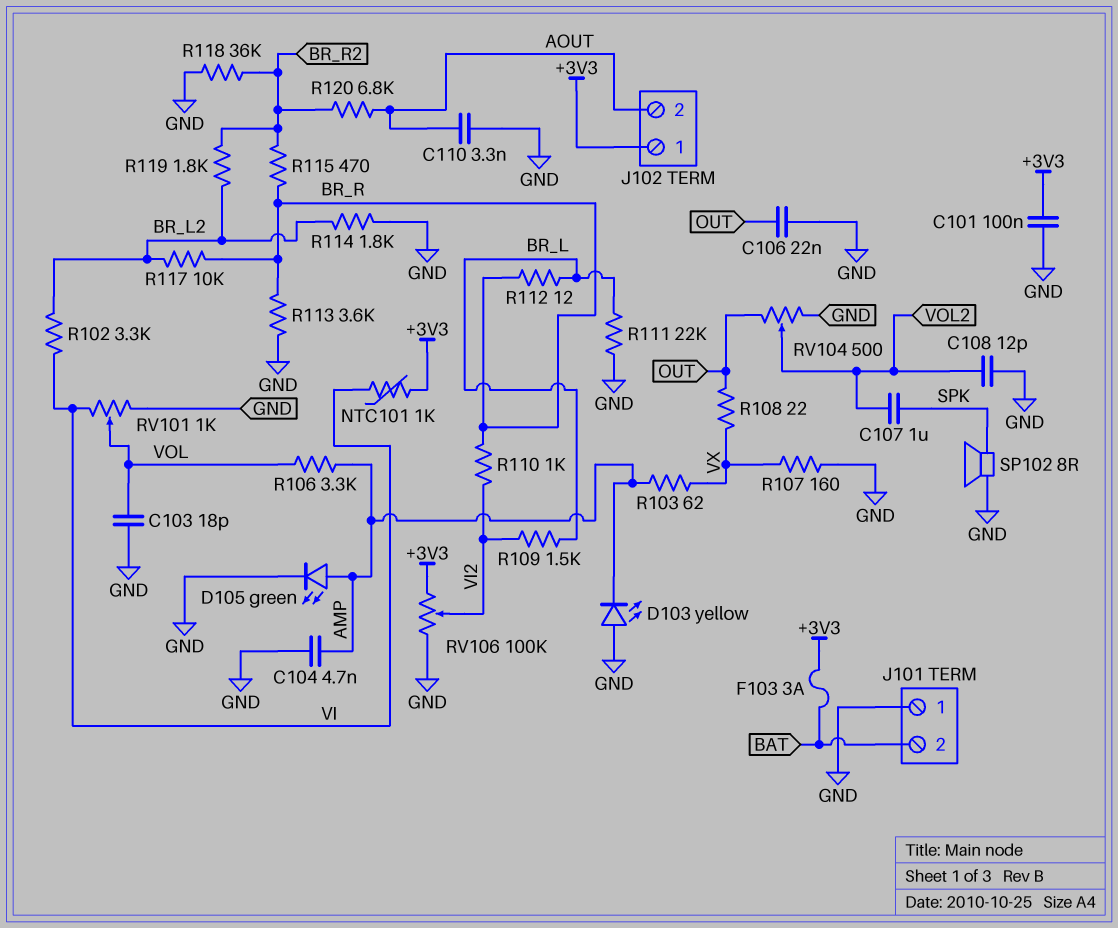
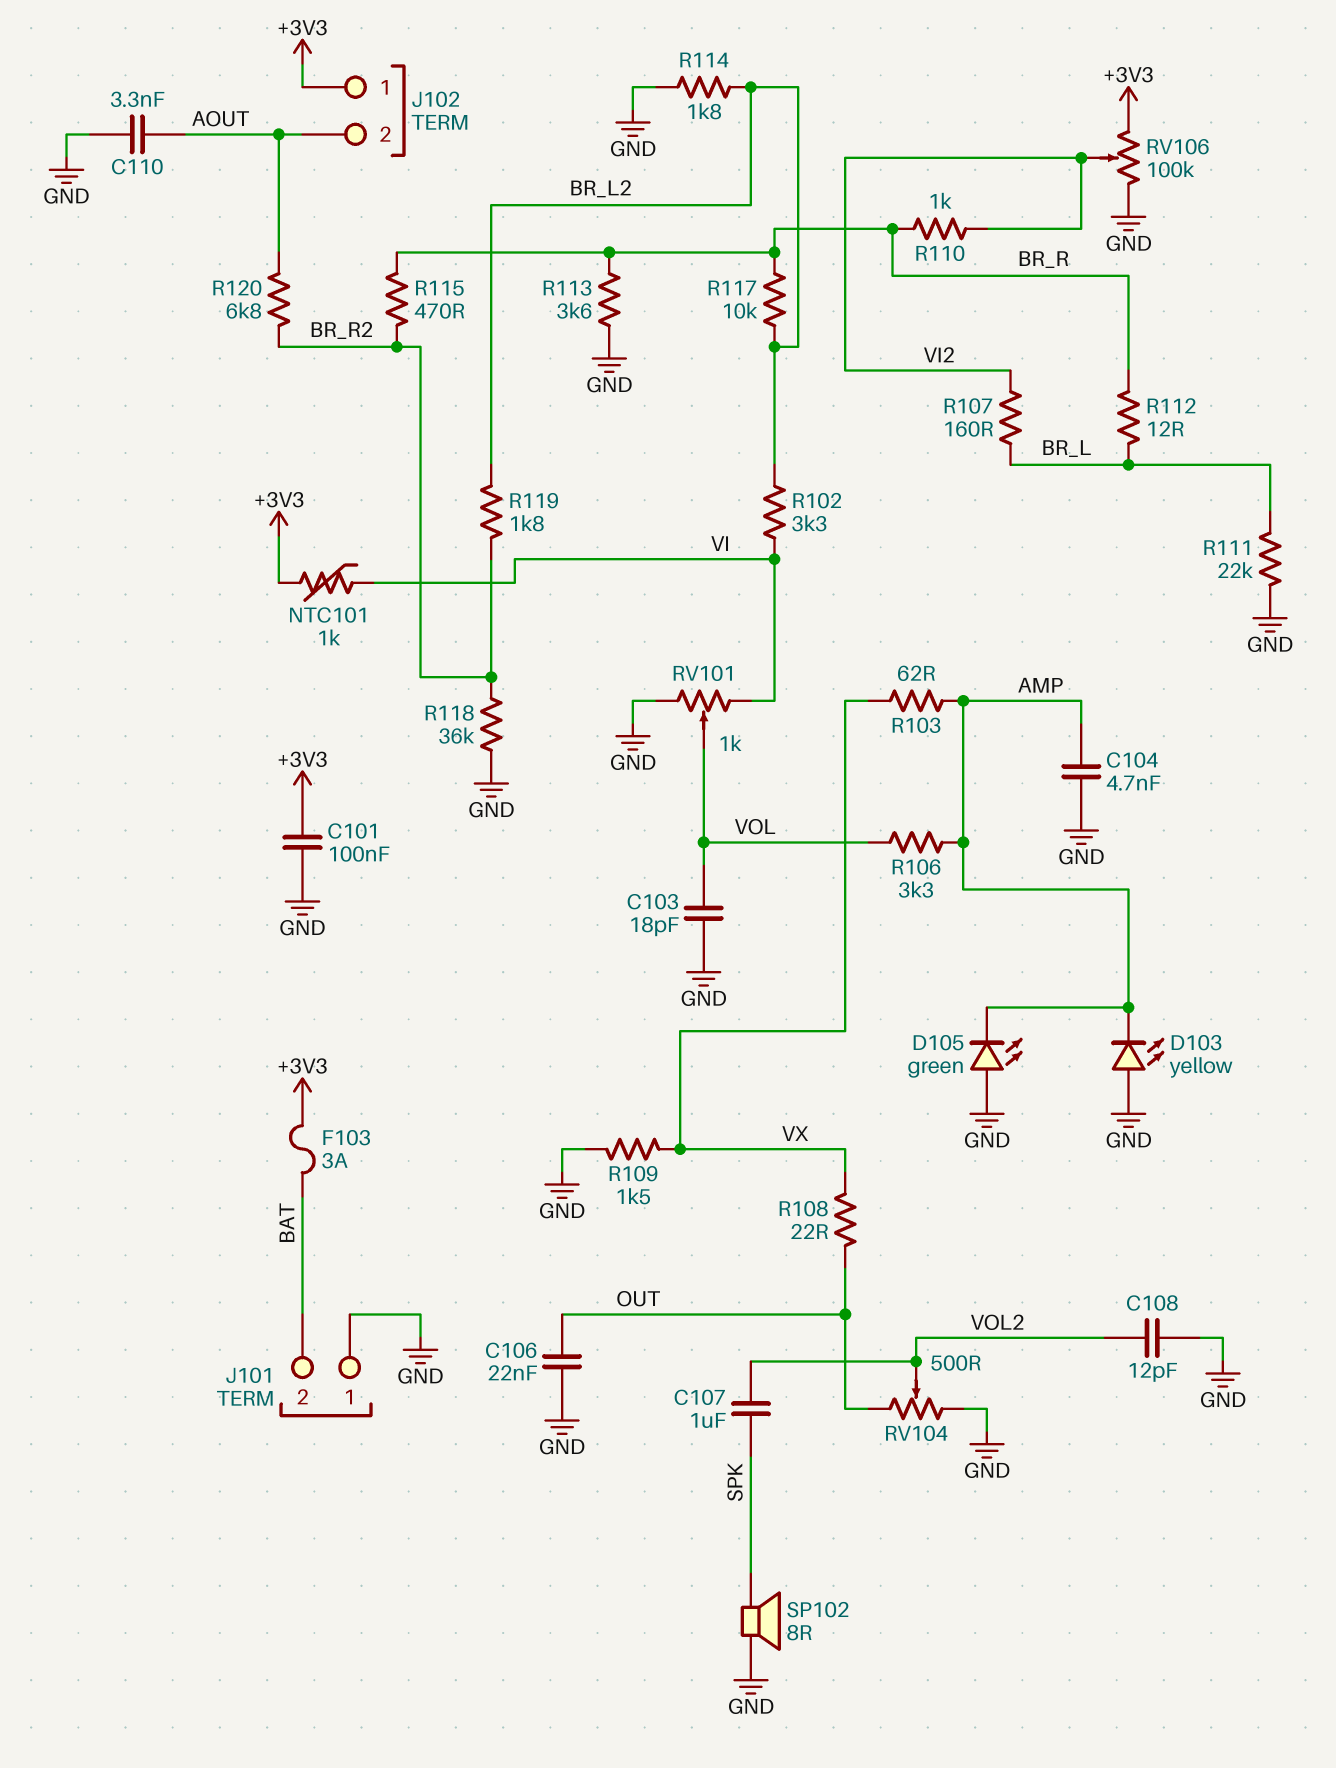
D105: LED green (A AMP, K GND) -> LED green (A GND, K AMP)
R107: 160 (GND, VX) -> 160 (BR_L, VI2)
R109: 1.5k (BR_L, VI2) -> 1.5k (GND, VX)

